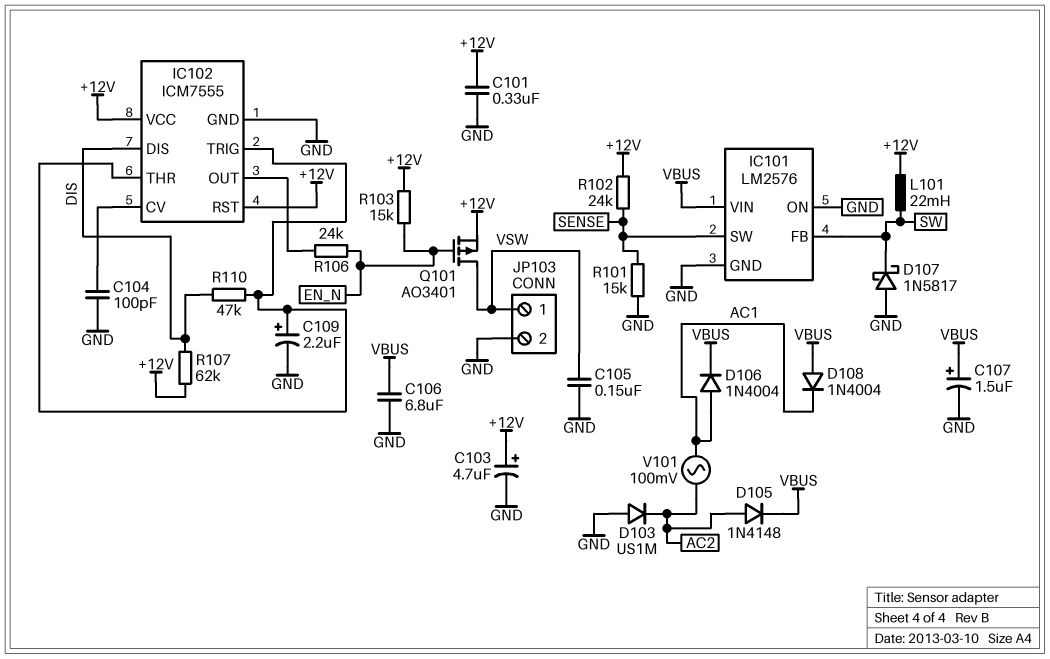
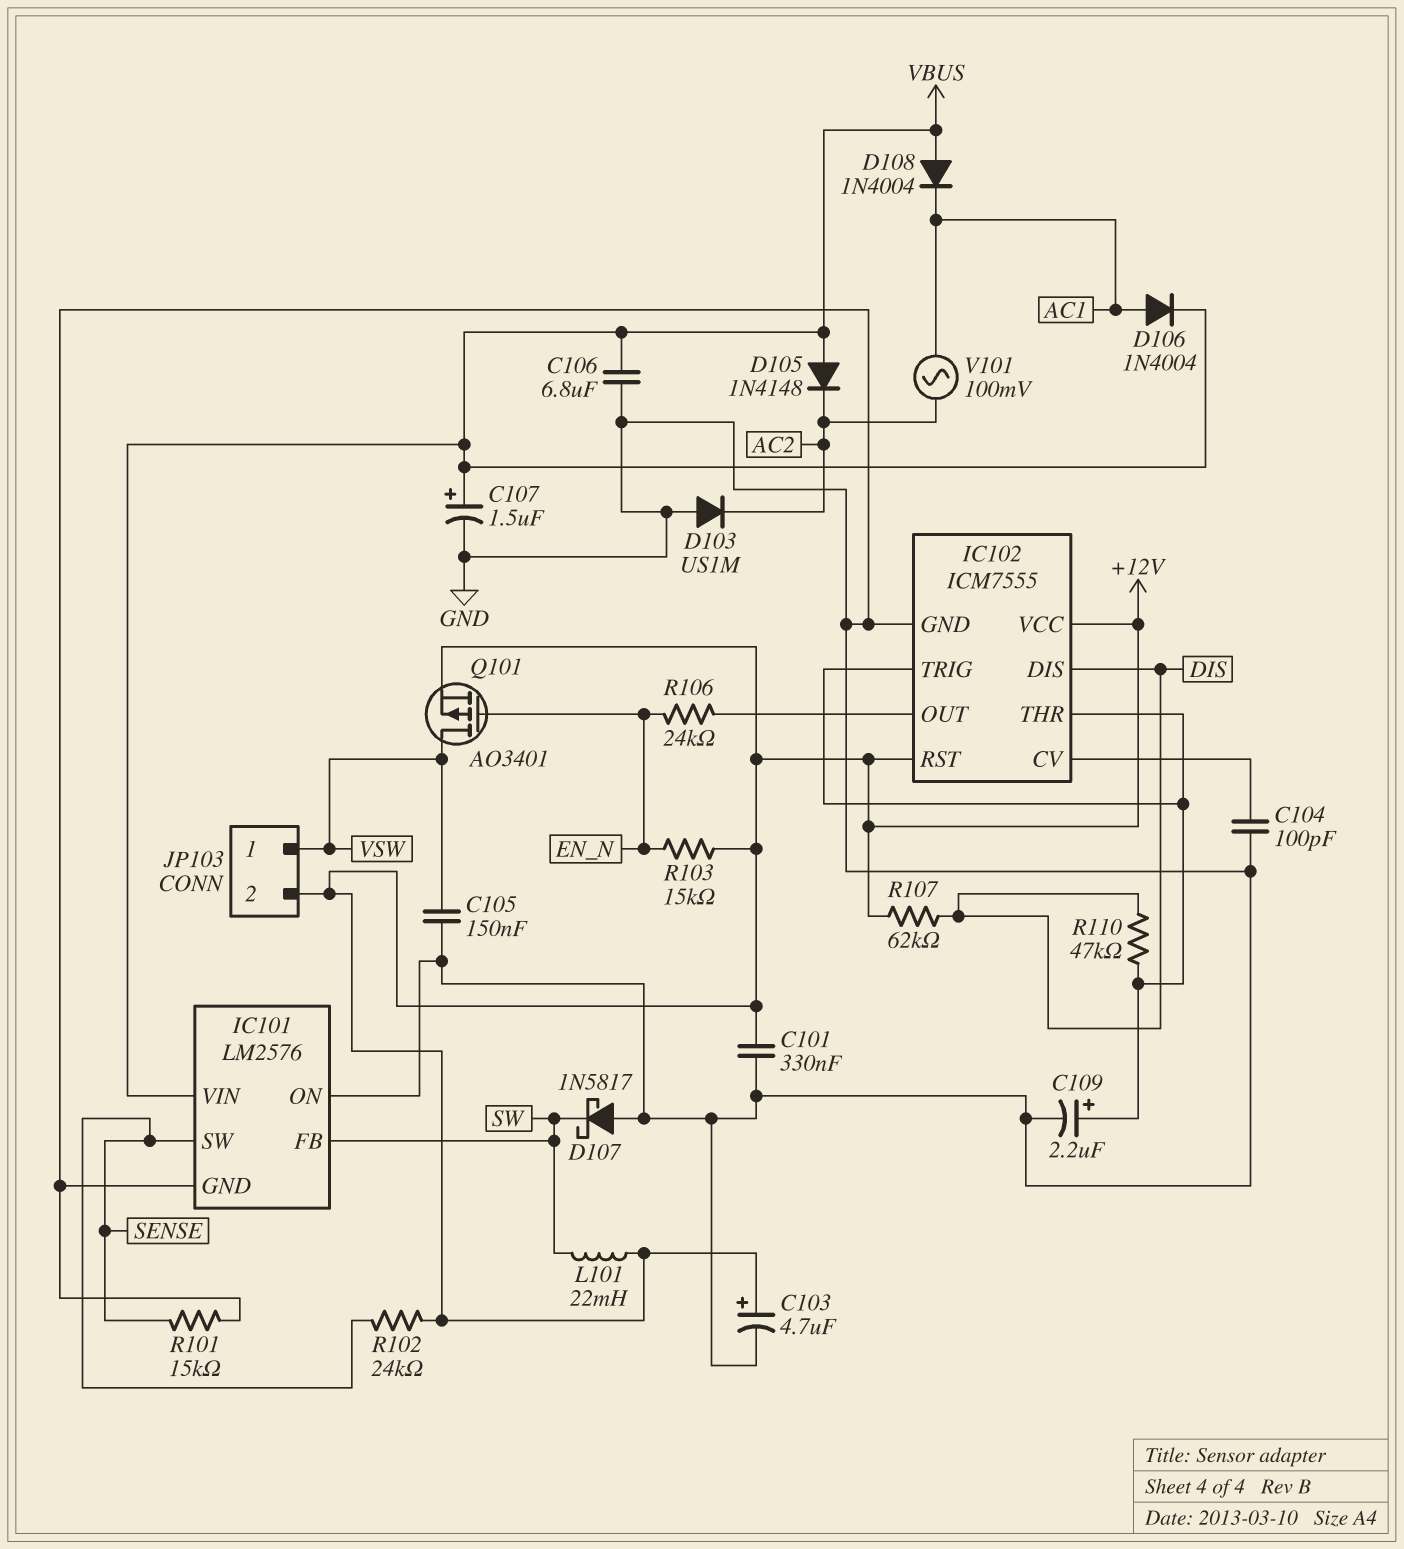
D105: diode 1N4148 (A AC2, K VBUS) -> diode 1N4148 (A VBUS, K AC2)
JP103 pin 2: GND -> +12V

